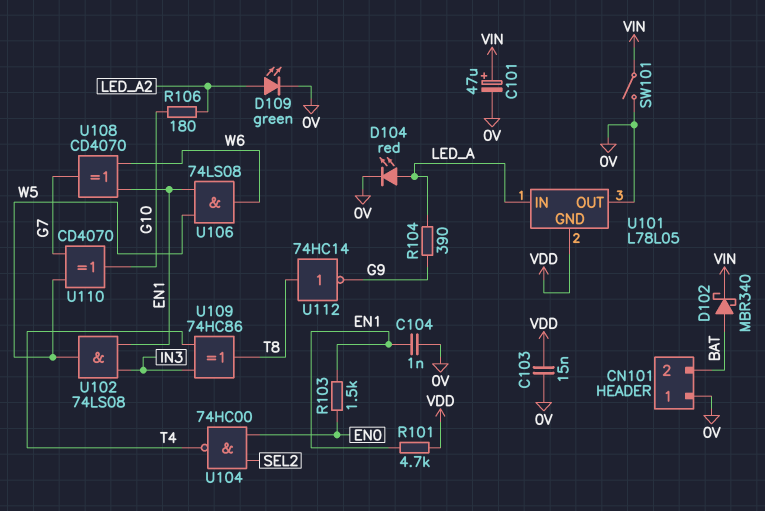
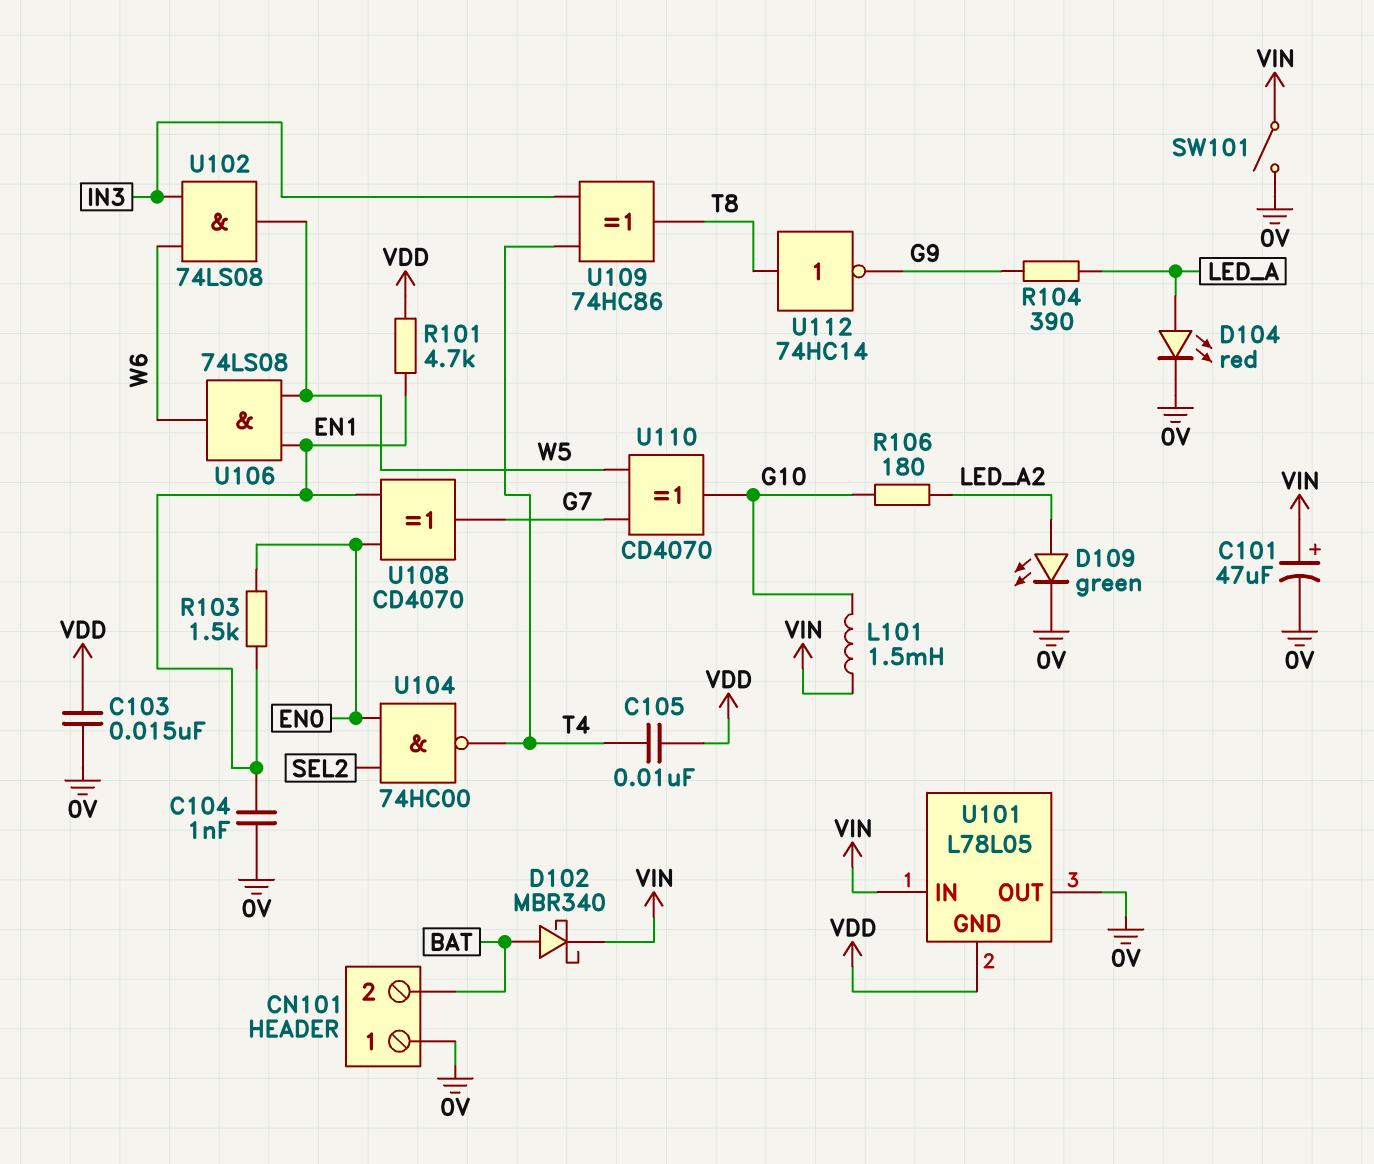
C105: none -> 10nF (T4, VDD)
L101: none -> 1.5mH (G10, VIN)
U101 pin IN: LED_A -> VIN
U102: AND 74LS08 (in EN1, in IN3, out W5) -> AND 74LS08 (in IN3, in W6, out W5)
U108: XOR CD4070 (in EN1, in W6, out G7) -> XOR CD4070 (in EN0, in EN1, out G7)

